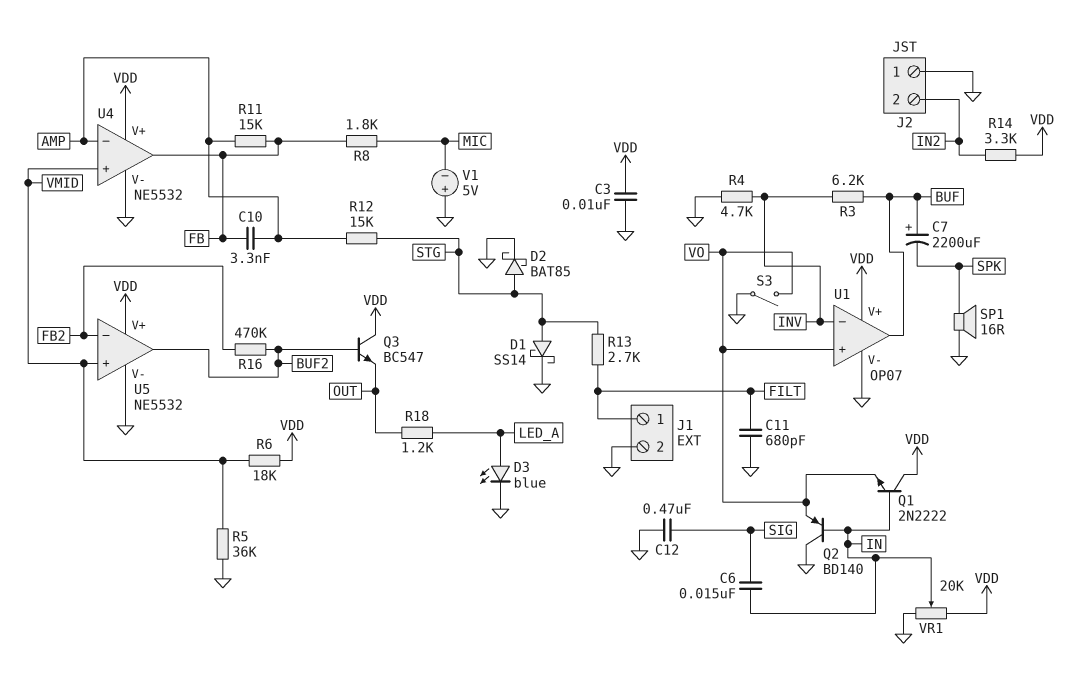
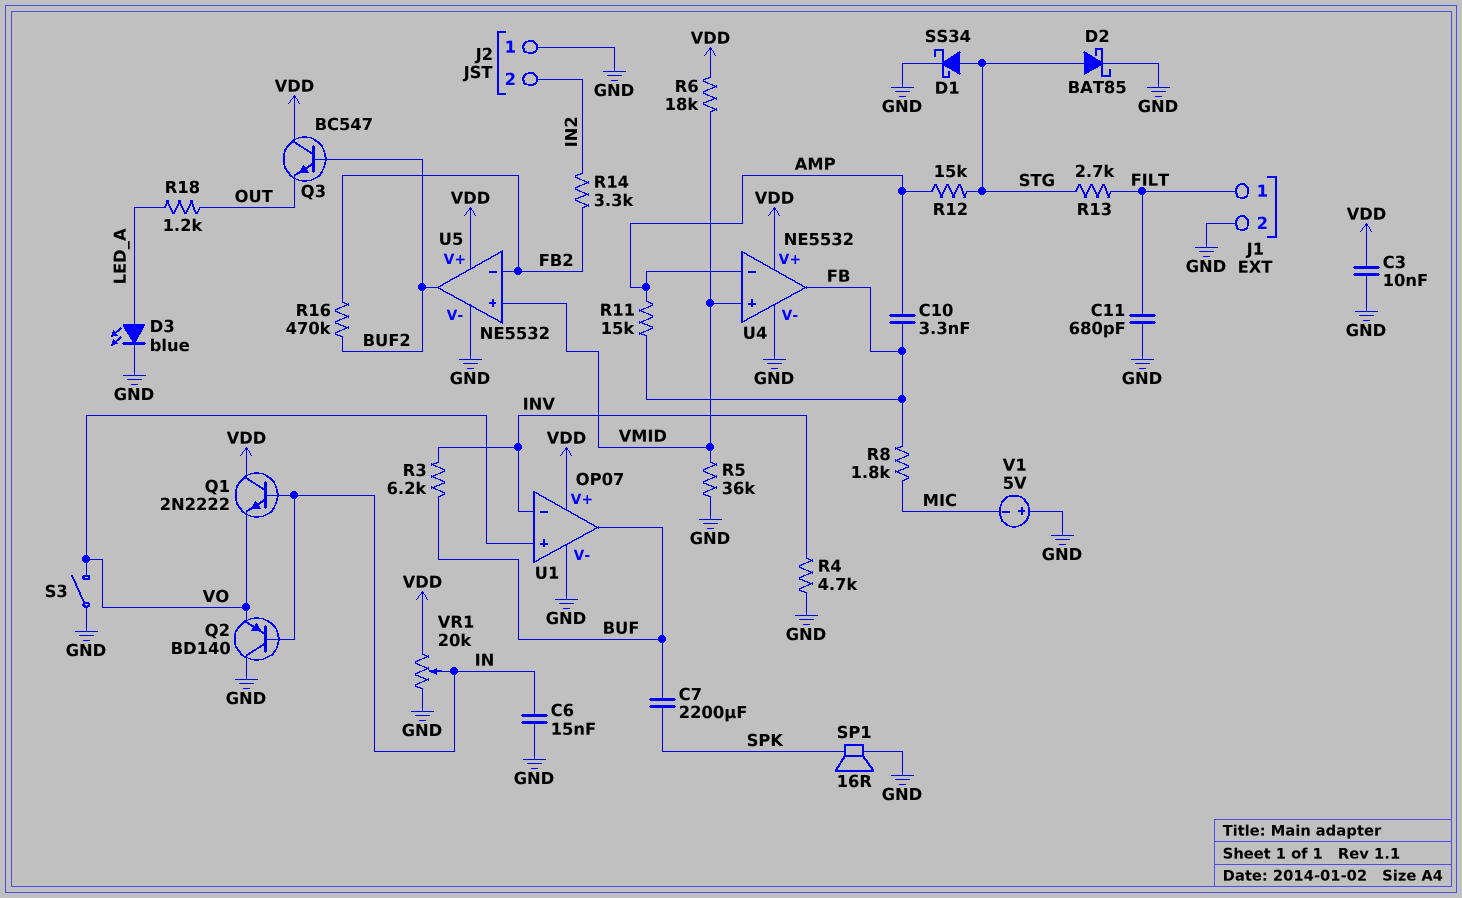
C6: 15nF (IN, SIG) -> 15nF (GND, IN)
C7: 2200uF (plus BUF, minus SPK) -> 2200uF (BUF, SPK)
C12: 470nF (GND, SIG) -> none
D1: schottky SS14 (A STG, K GND) -> schottky SS34 (A STG, K GND)
R14: 3.3k (IN2, VDD) -> 3.3k (FB2, IN2)

